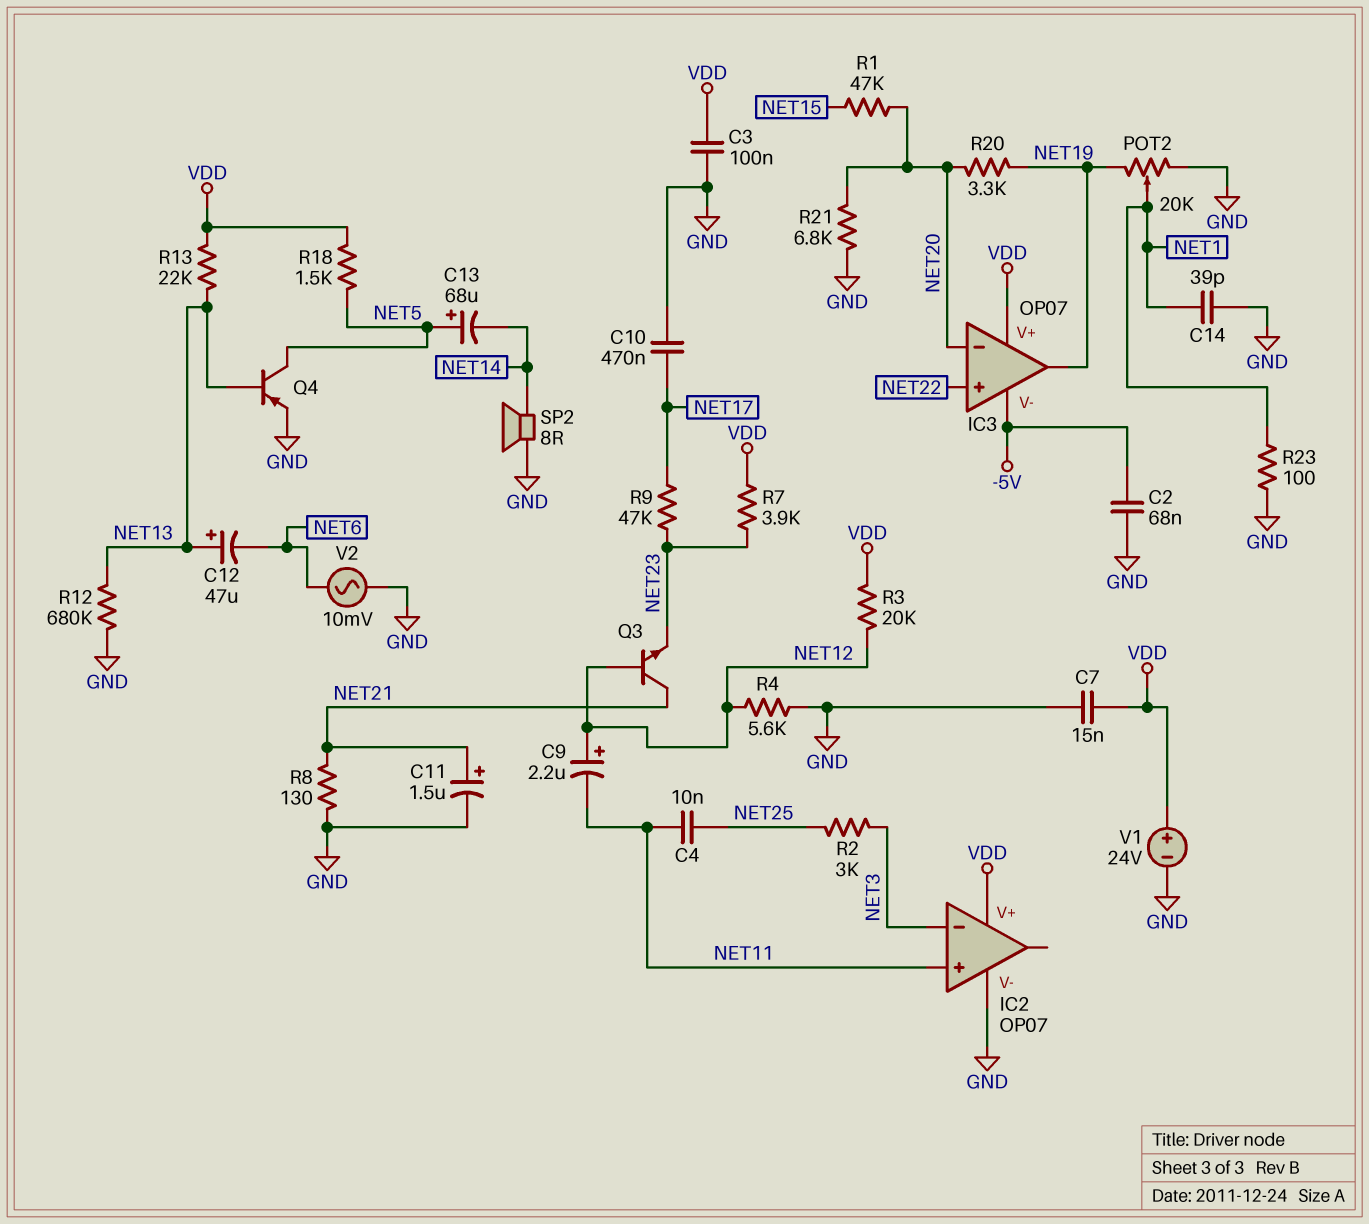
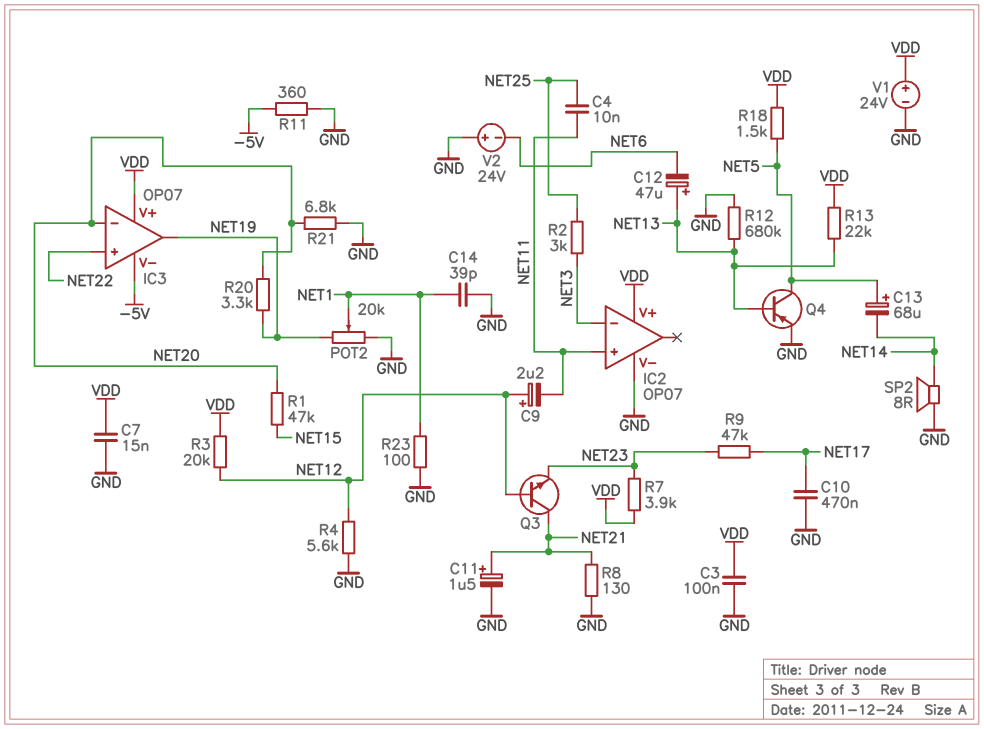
C2: 68nF (-5V, GND) -> none
R11: none -> 360 (-5V, GND)
V2: AC 10mV (GND, NET6) -> 24V (plus GND, minus NET6)

